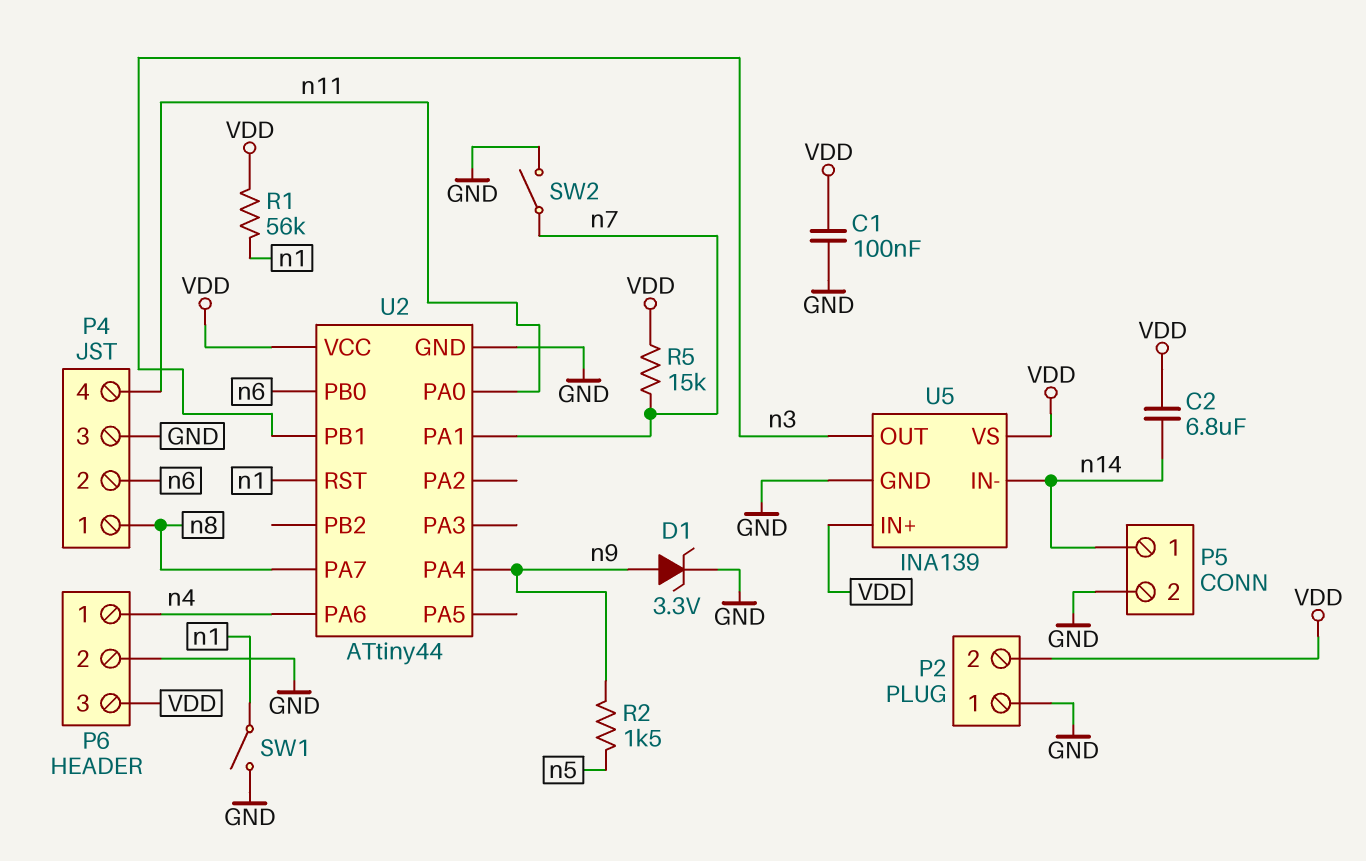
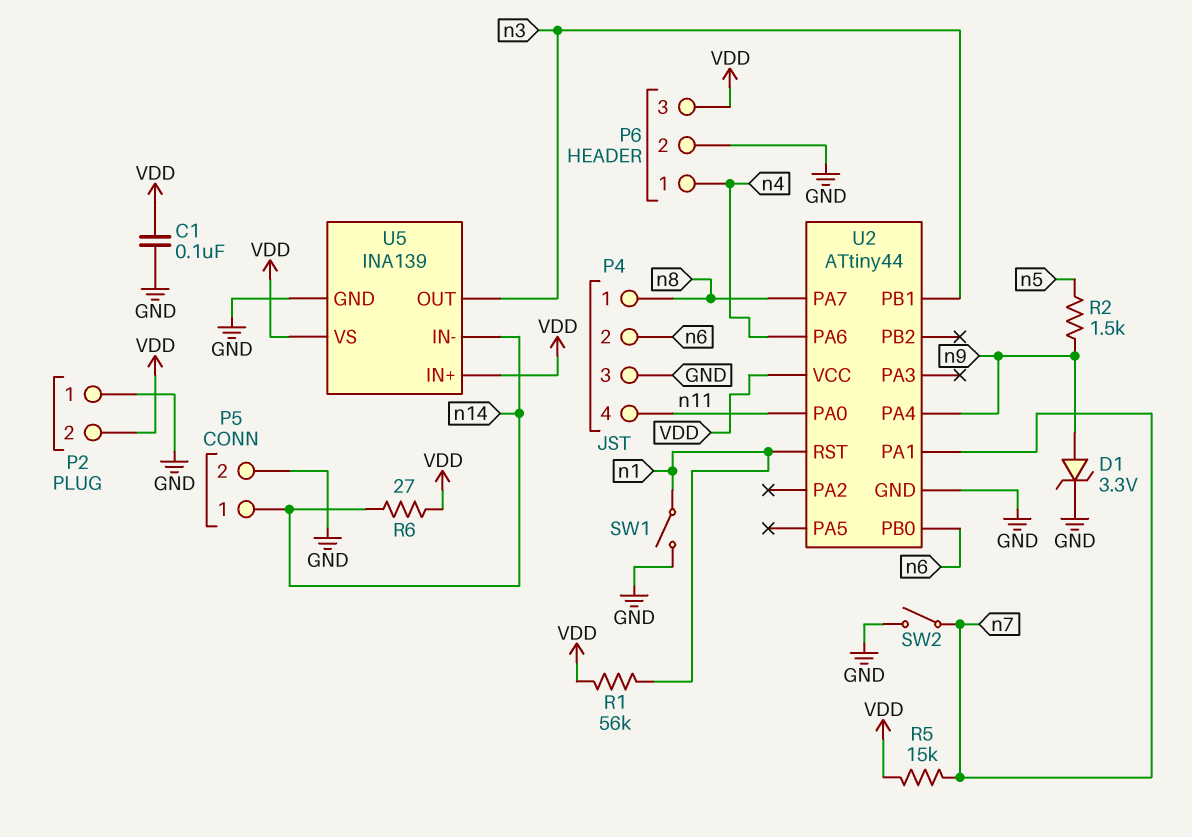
C2: 6.8uF (VDD, n14) -> none
R6: none -> 27 (VDD, n14)

